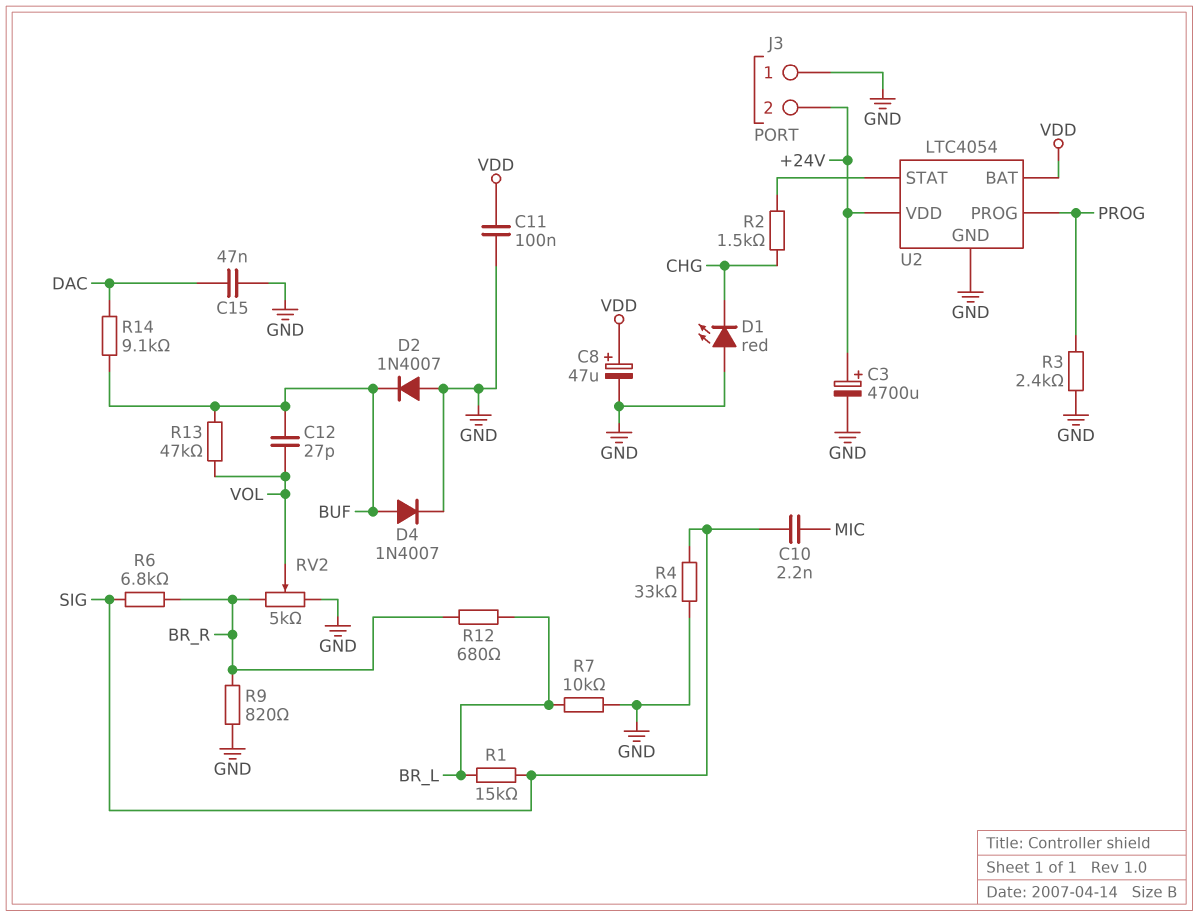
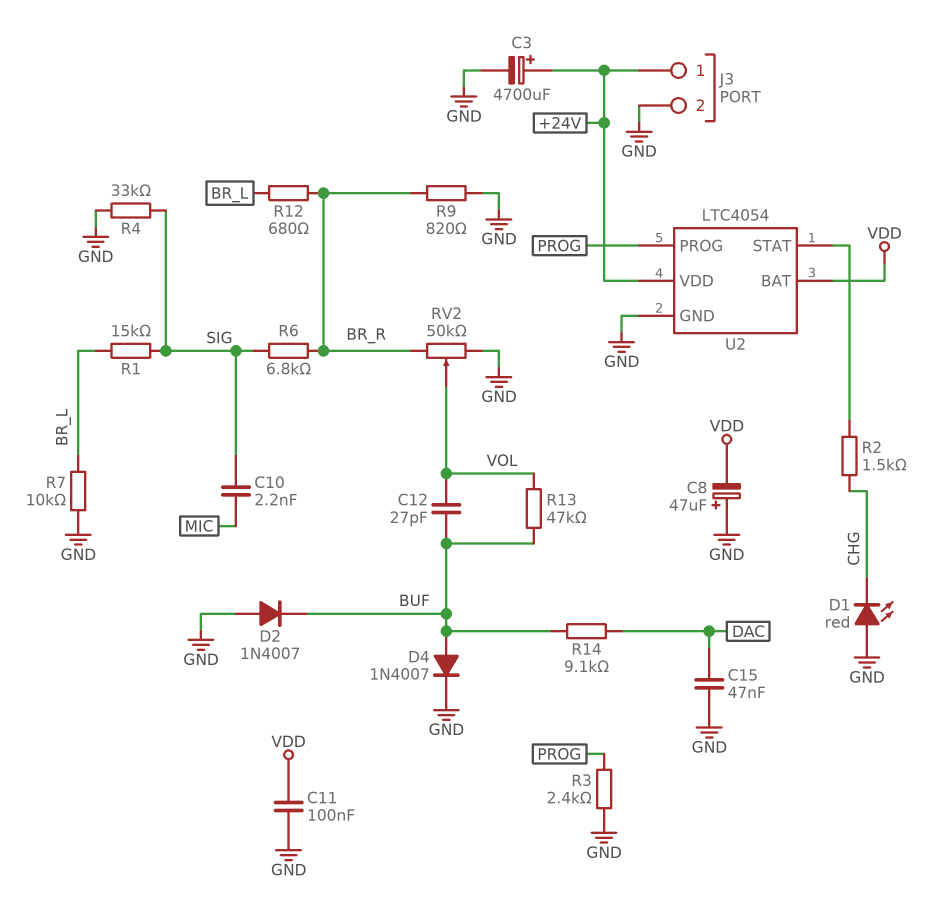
C8: 47uF (plus VDD, minus GND) -> 47uF (plus GND, minus VDD)
J3 pin 1: GND -> +24V
J3 pin 2: +24V -> GND
RV2: 5k (BR_R, GND, wiper VOL) -> 50k (BR_R, GND, wiper VOL)

